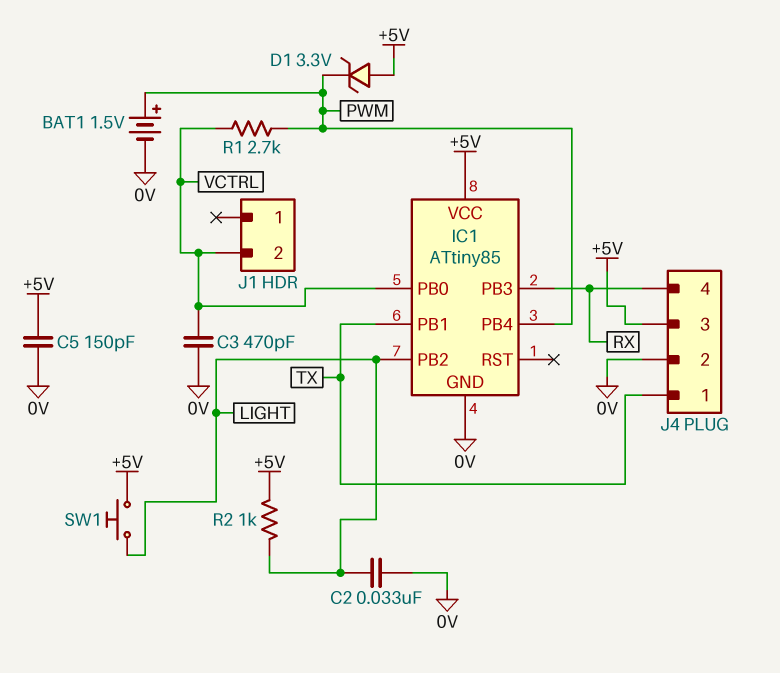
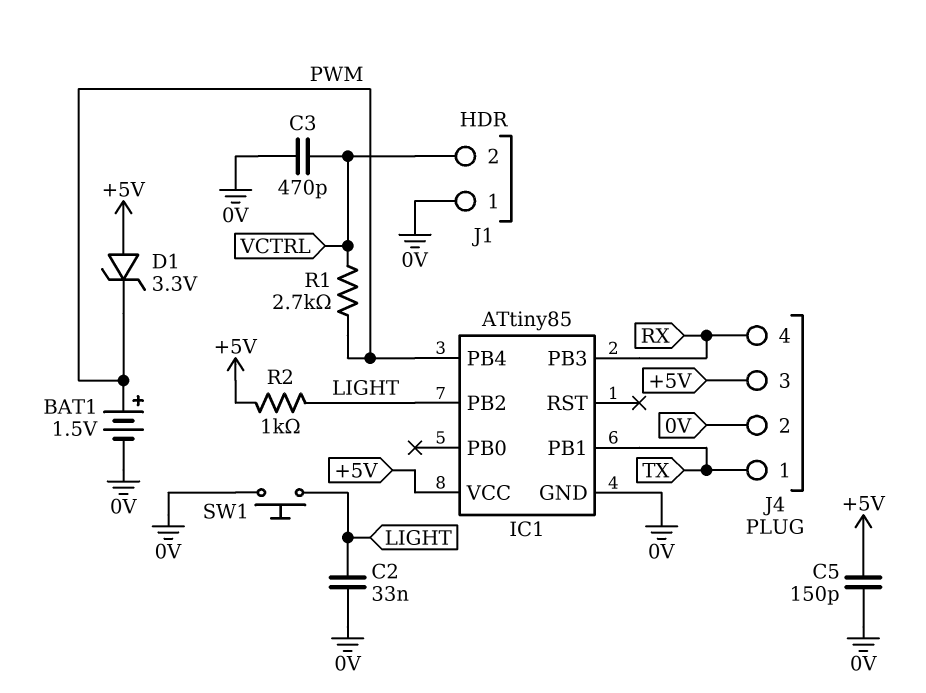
IC1 pin PB0: VCTRL -> none
J1 pin 1: none -> 0V
SW1: button (+5V, LIGHT) -> button (0V, LIGHT)

